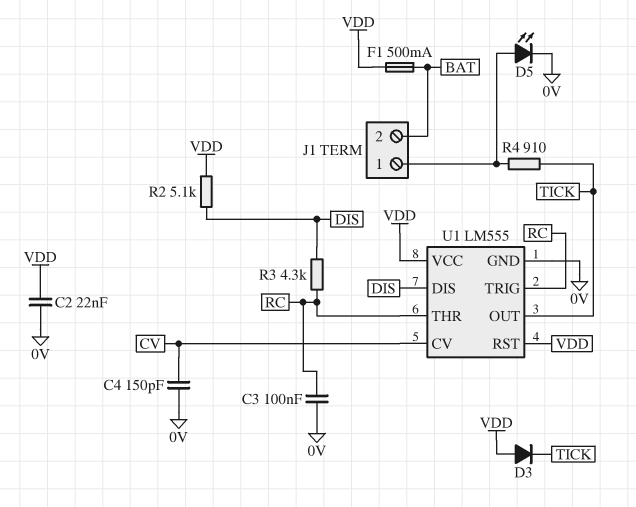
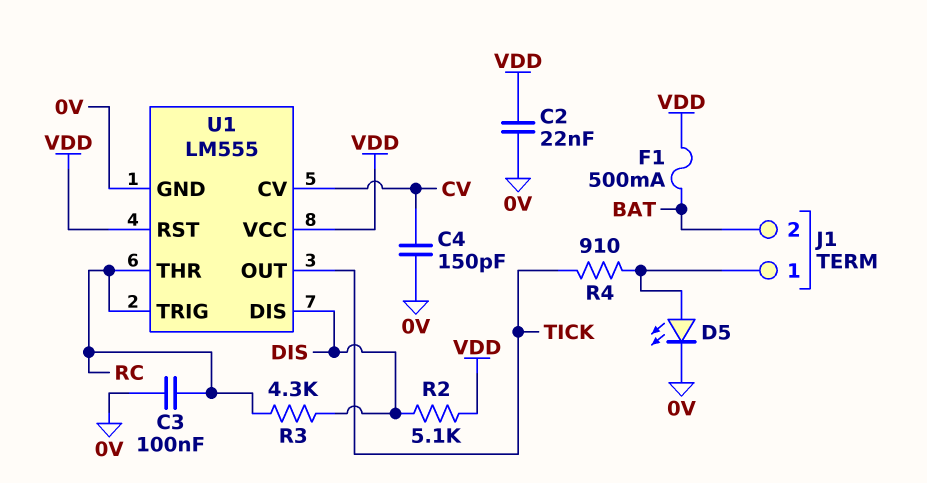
D3: diode (A VDD, K TICK) -> none

